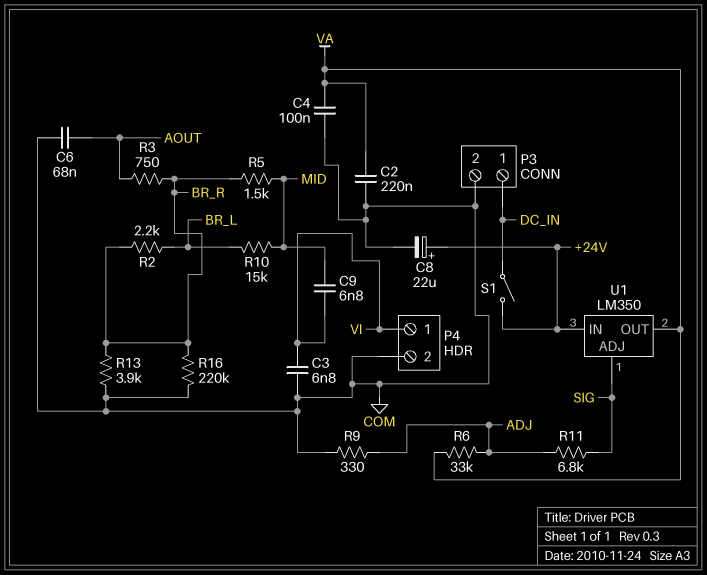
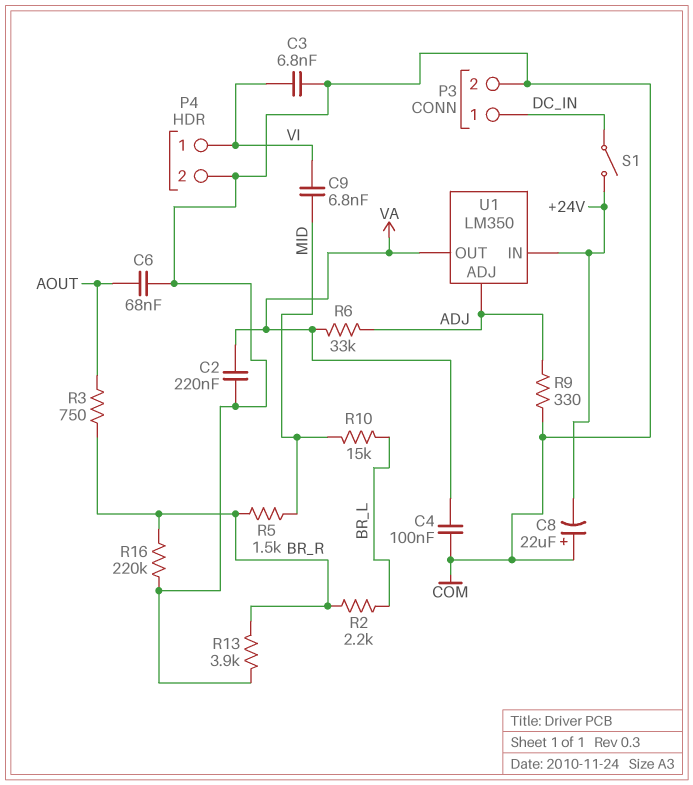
C8: 22uF (plus +24V, minus COM) -> 22uF (plus COM, minus +24V)
R11: 6.8k (ADJ, SIG) -> none
U1 pin ADJ: SIG -> ADJ

